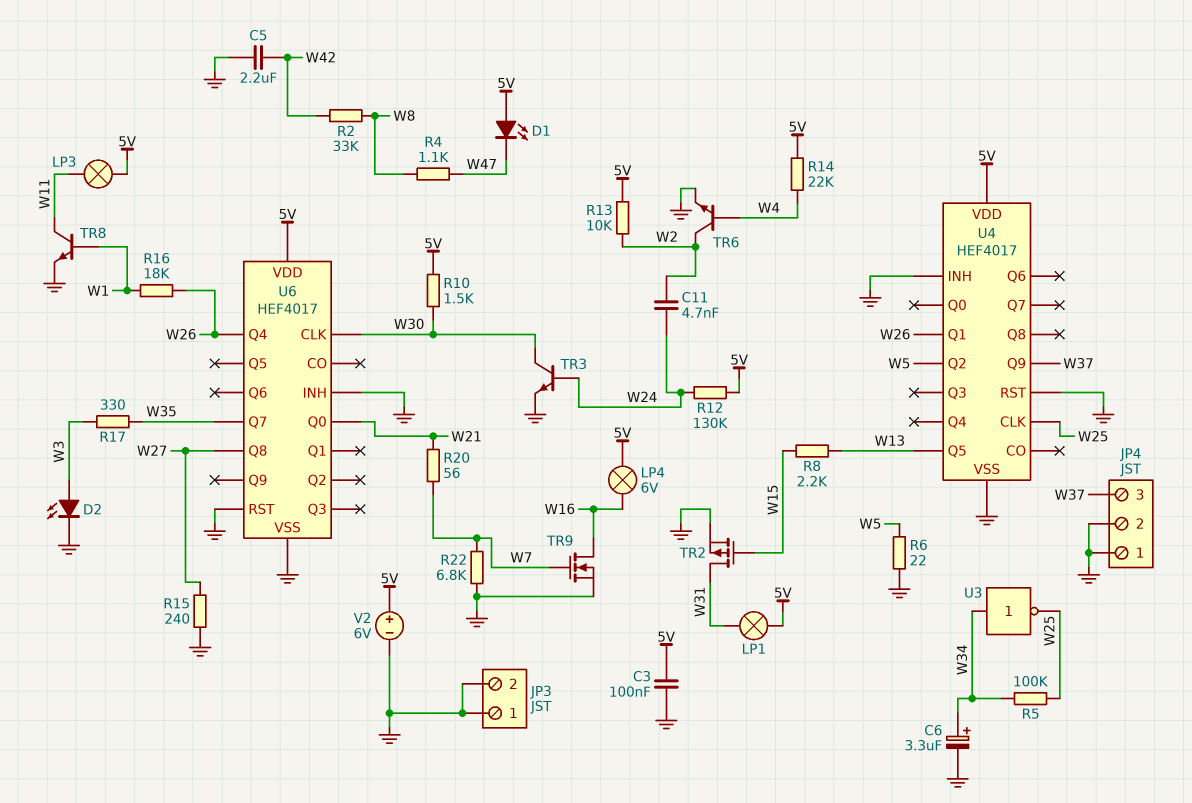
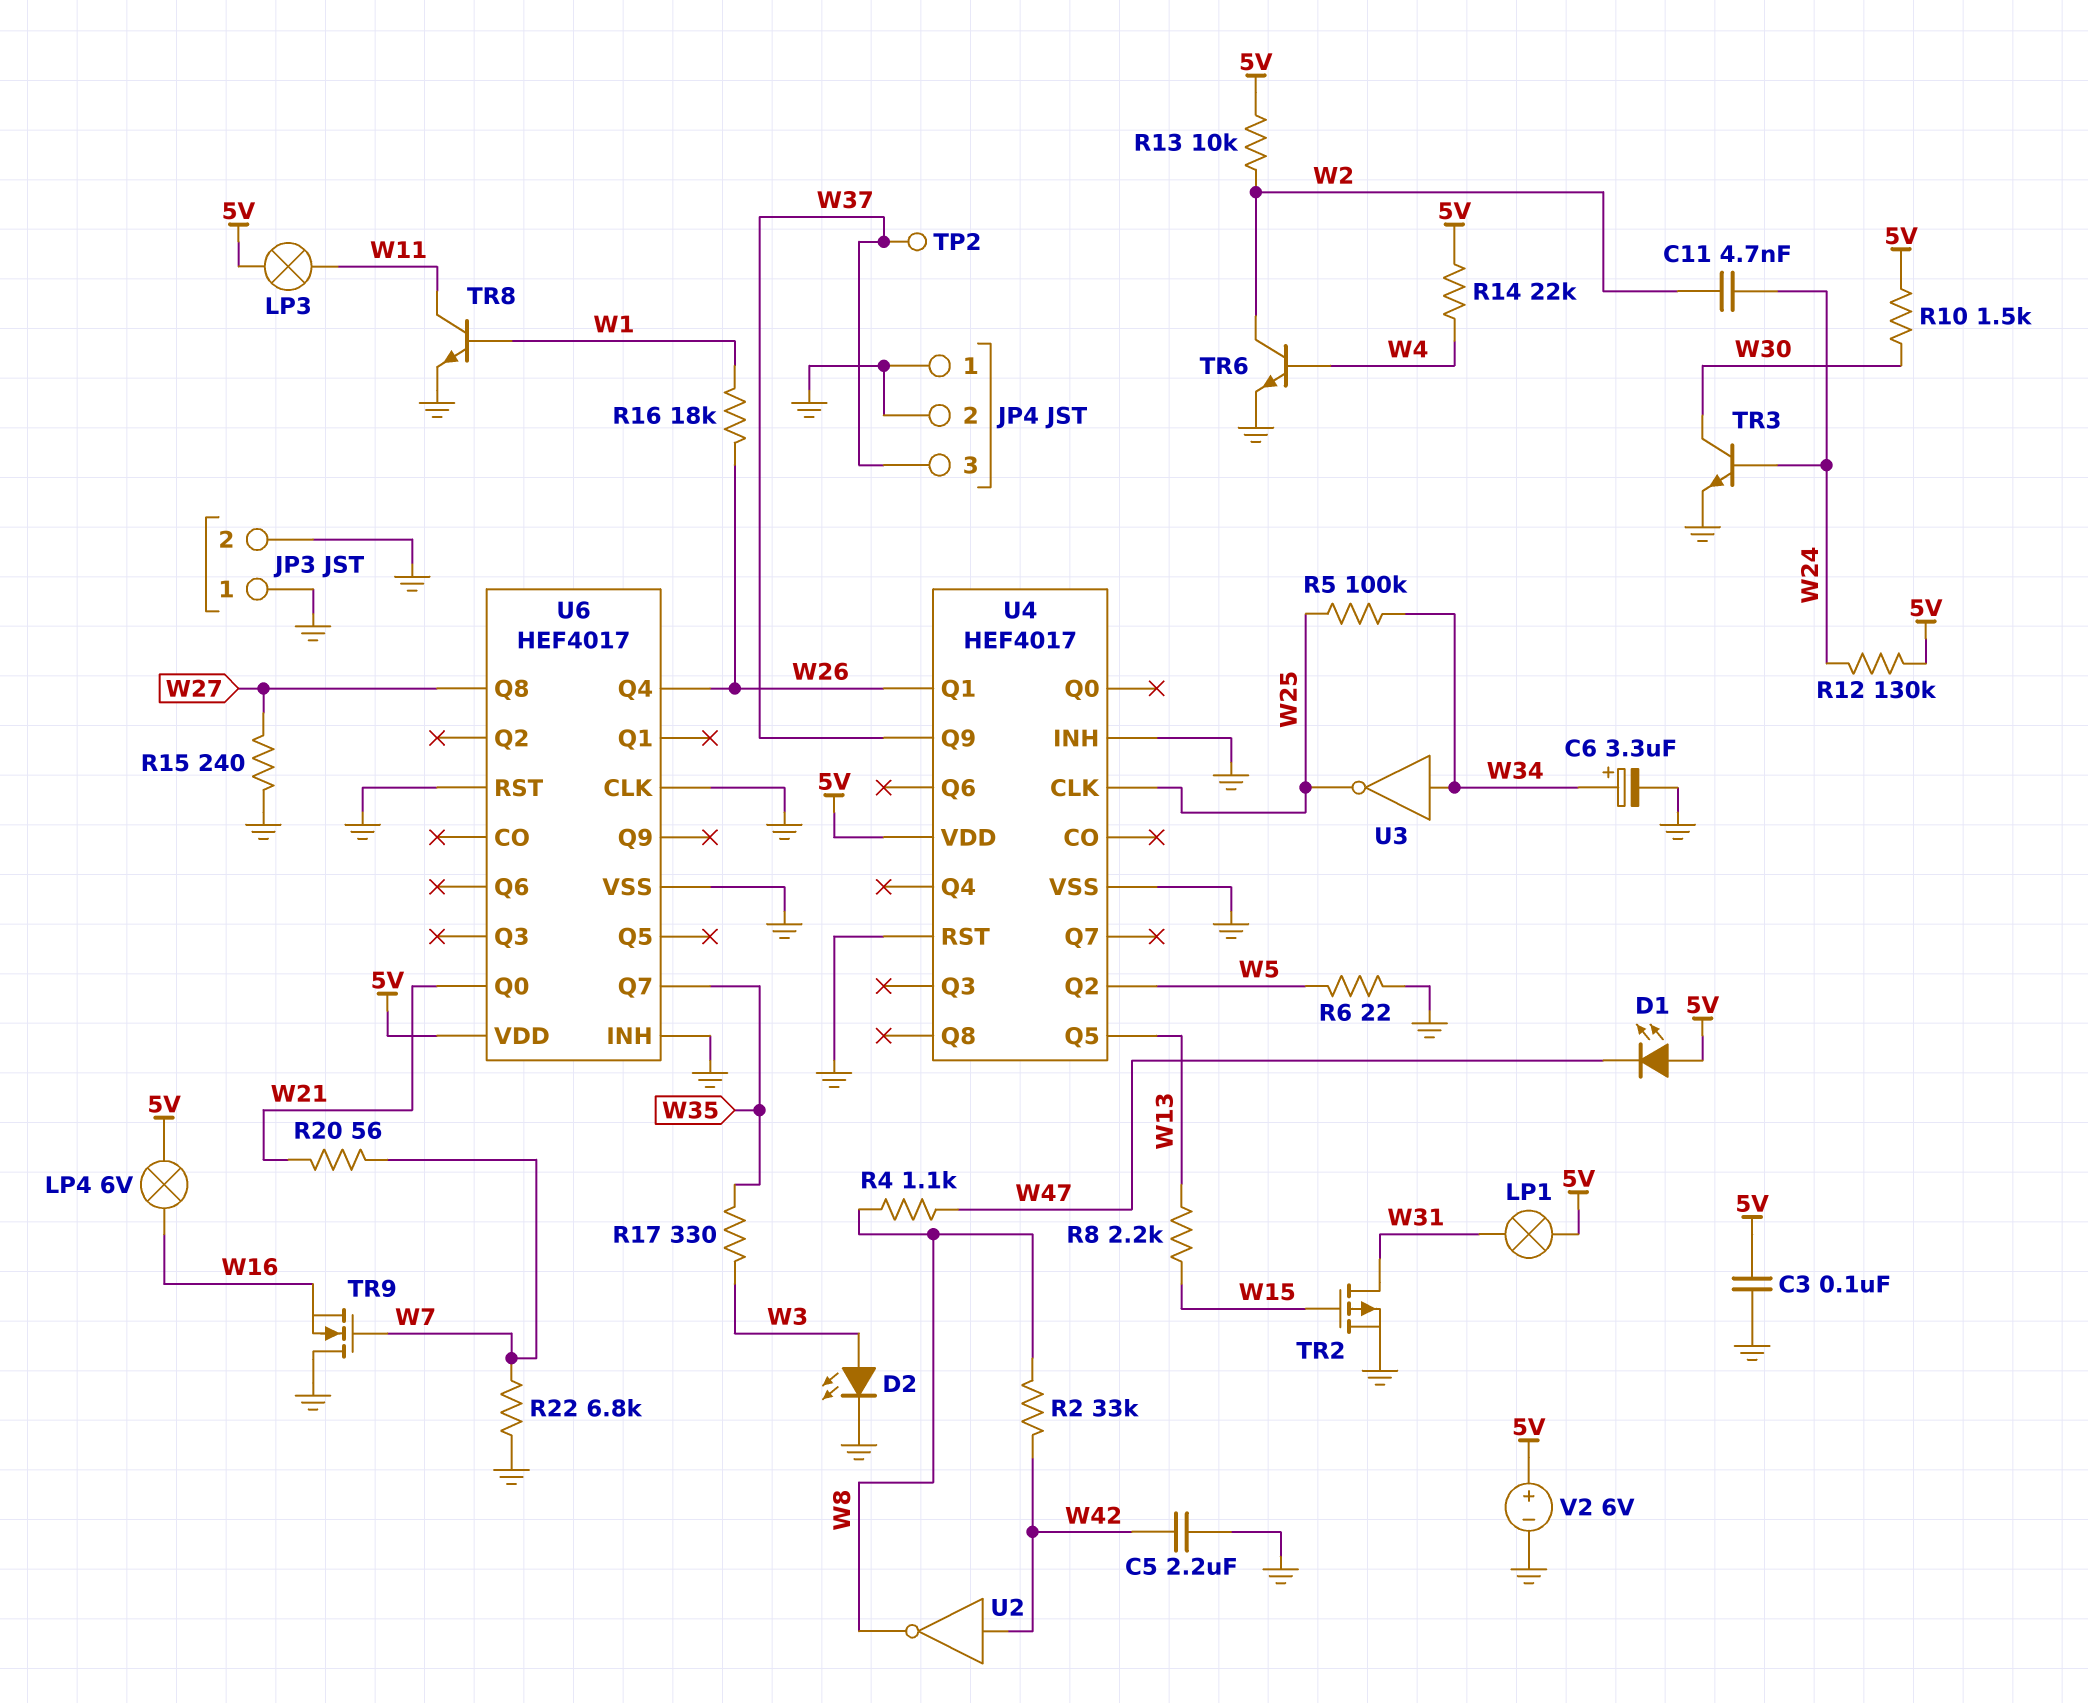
TP2: none -> test point (W37)
TR9: NMOS (G W7, D W16, S GND) -> NMOS (G W7, D GND, S W16)
U2: none -> NOT (in W42, out W8)
U6 pin CLK: W30 -> GND

